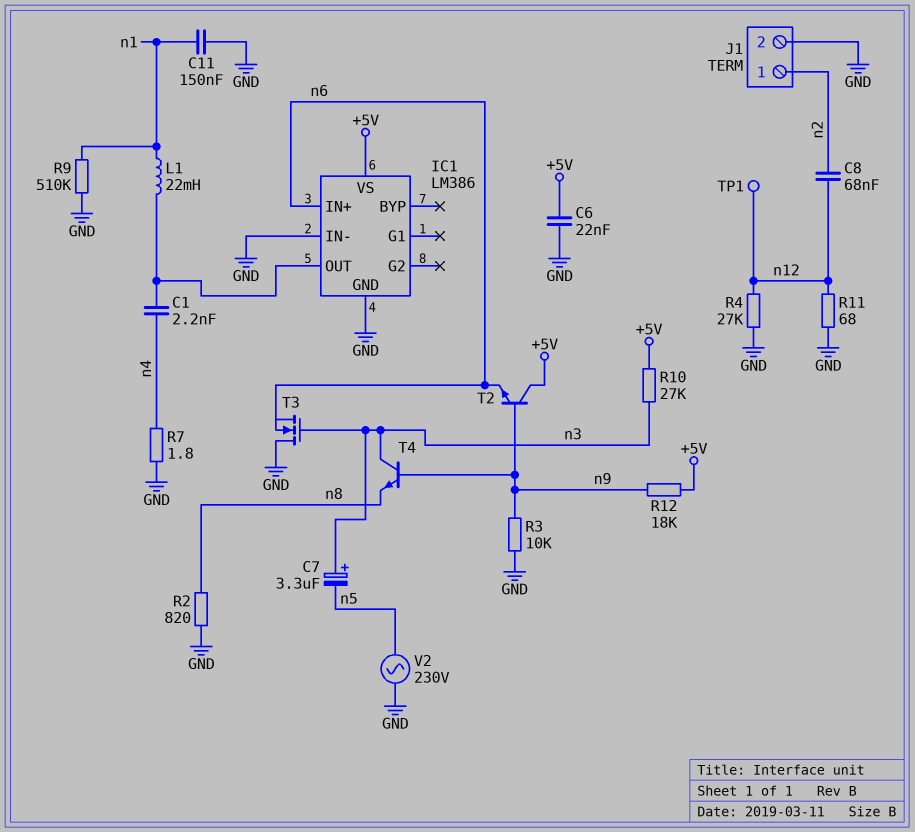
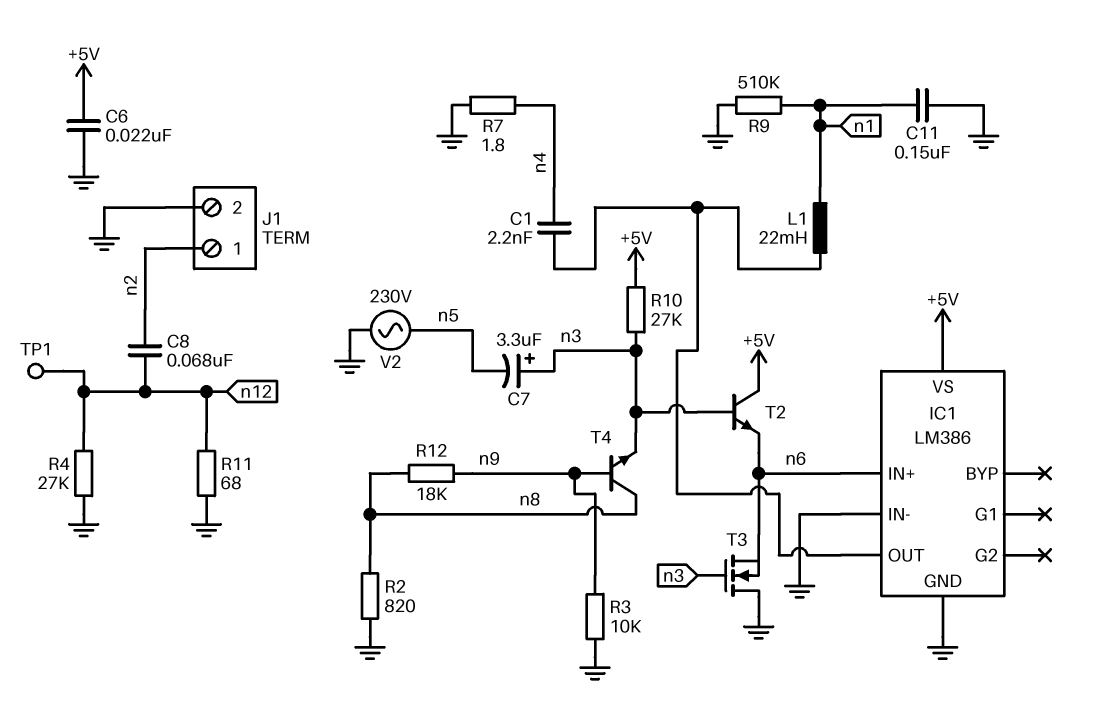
R12: 18k (+5V, n9) -> 18k (n8, n9)
T2: NPN (B n9, C +5V, E n6) -> NPN (B n3, C +5V, E n6)
T4: NPN (B n9, C n3, E n8) -> NPN (B n9, C n8, E n3)

